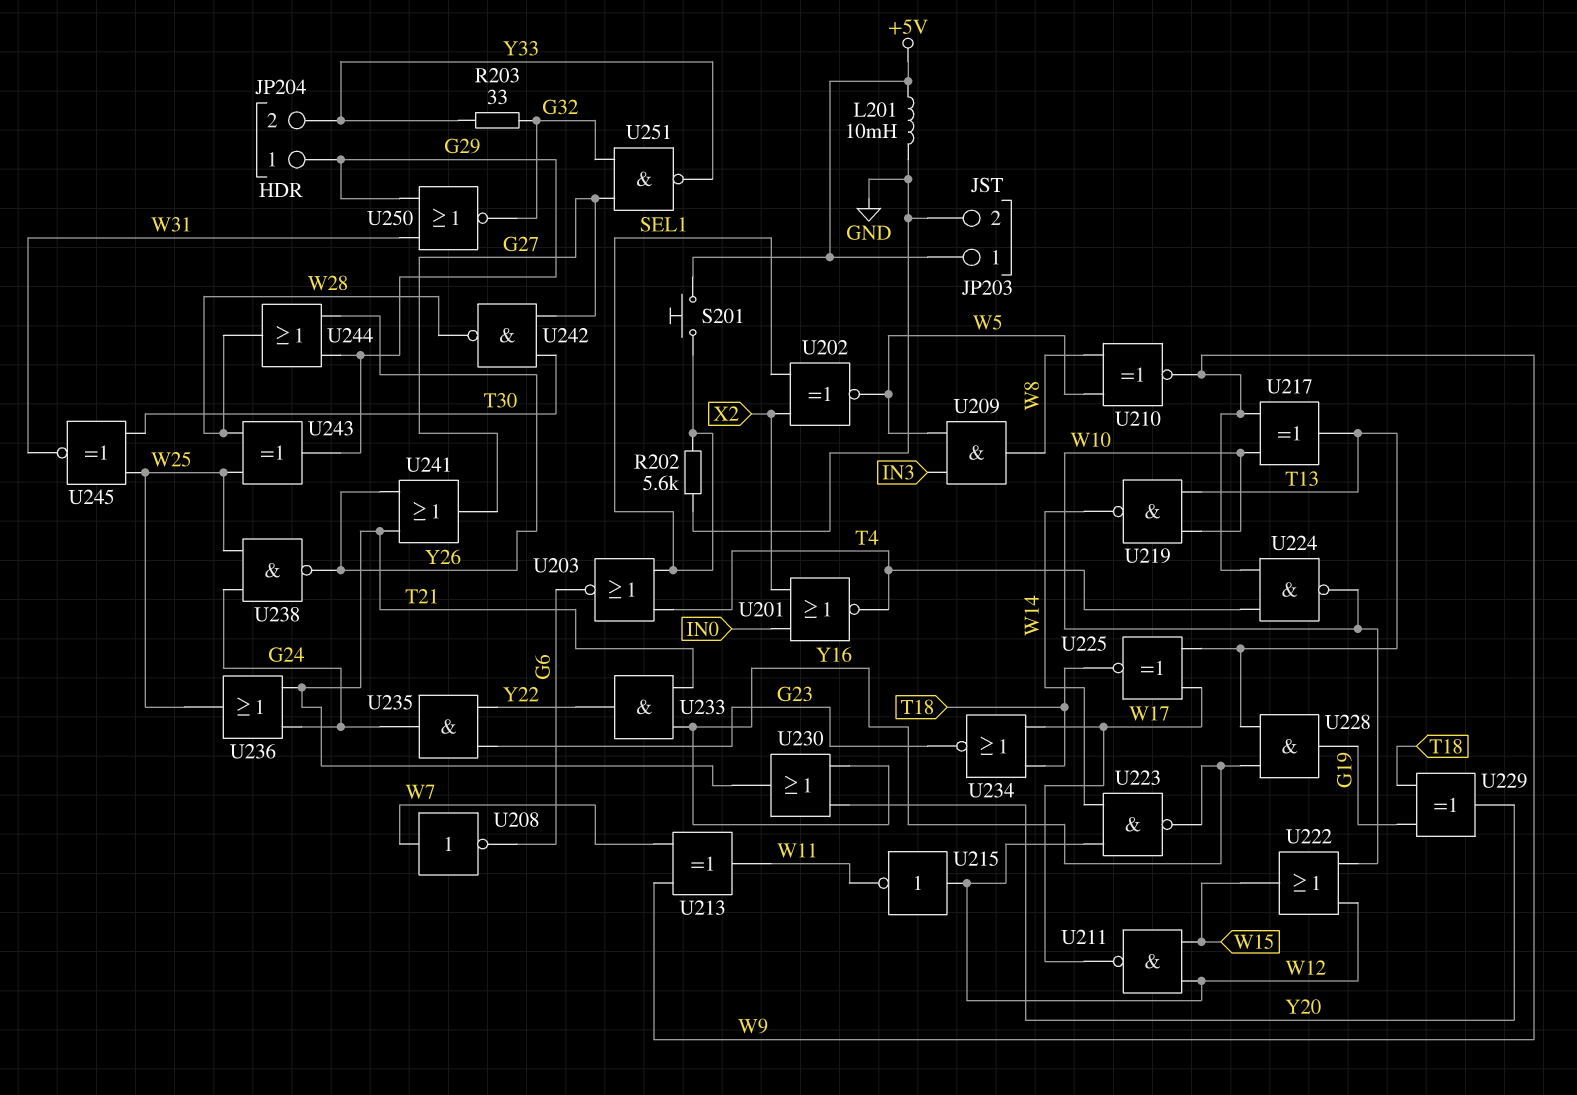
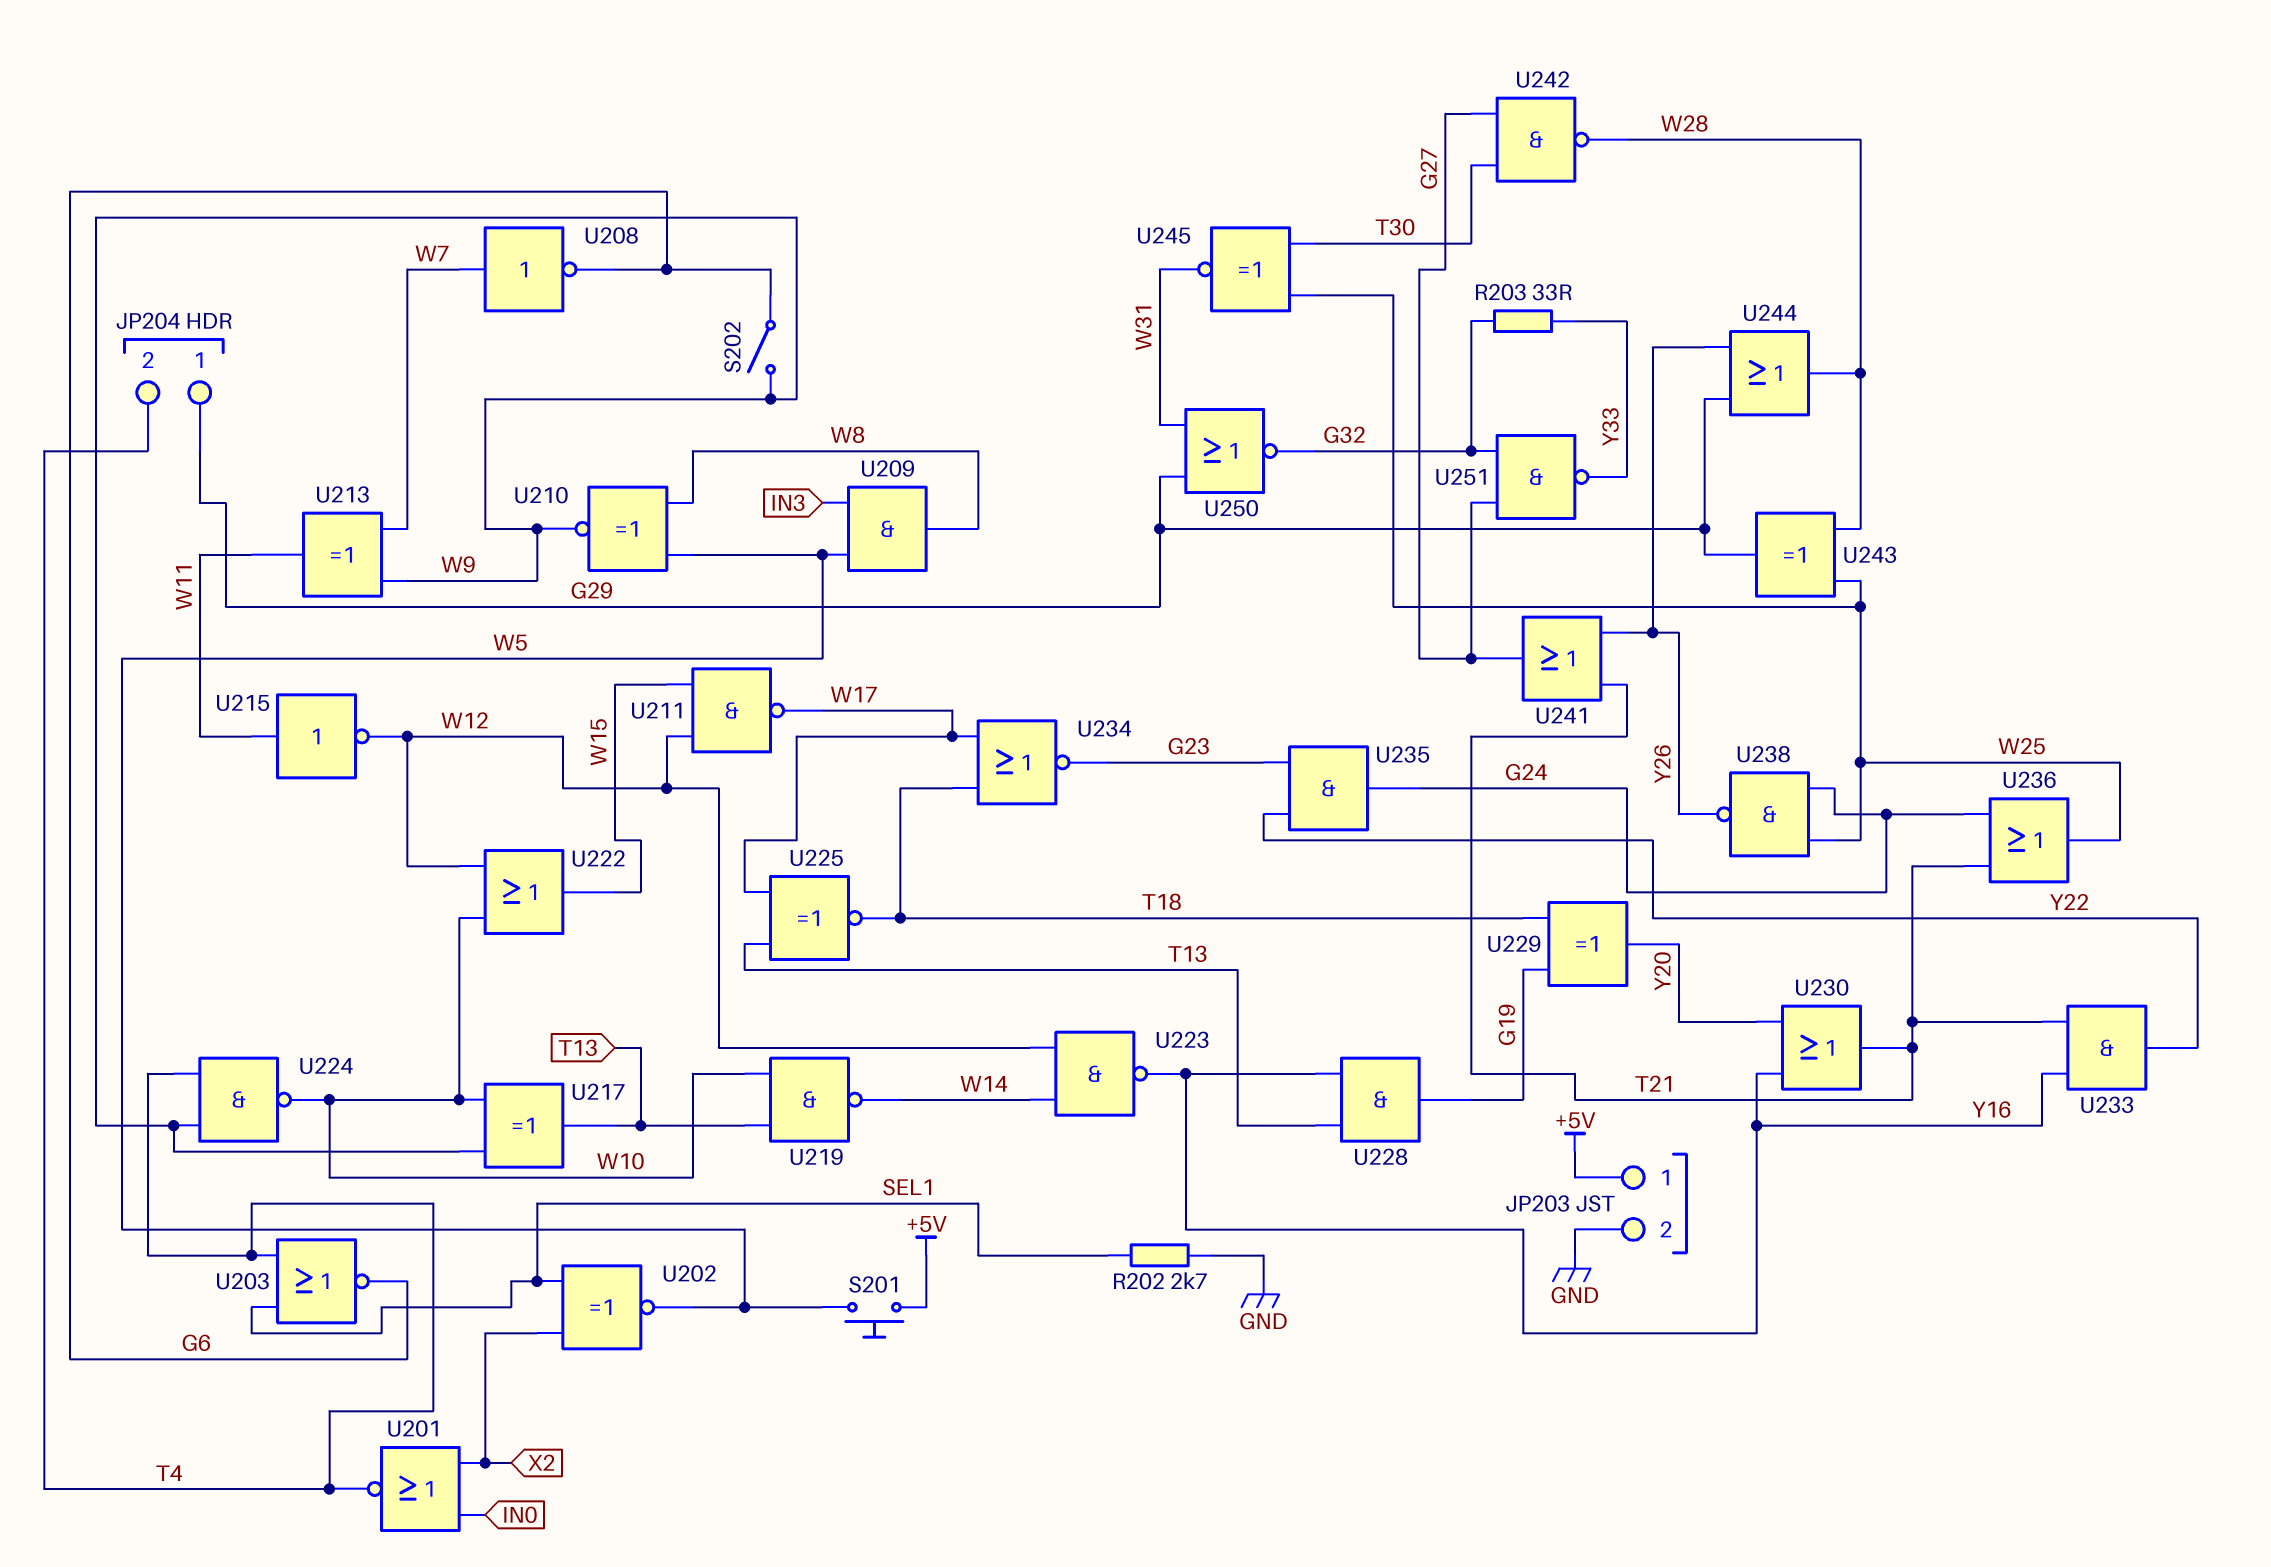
JP204 pin 2: Y33 -> T4
L201: 10mH (+5V, GND) -> none
R202: 5.6k (GND, SEL1) -> 2.7k (GND, SEL1)
S201: button (+5V, SEL1) -> button (+5V, W5)
S202: none -> switch (G6, W9)
U215: NOT (in W12, out W11) -> NOT (in W11, out W12)

